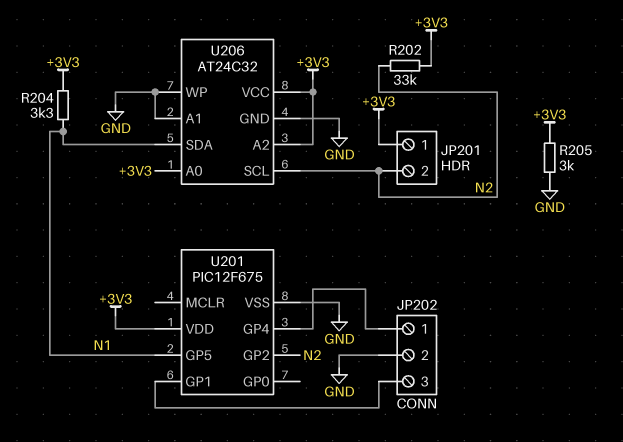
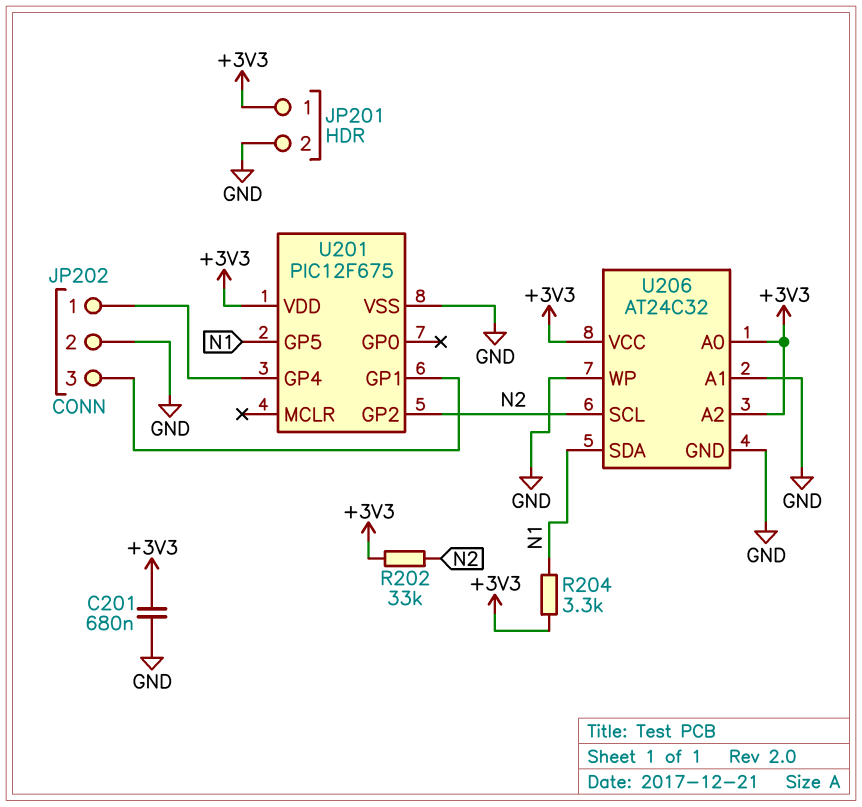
C201: none -> 680nF (+3V3, GND)
JP201 pin 2: N2 -> GND
R205: 3k (+3V3, GND) -> none

